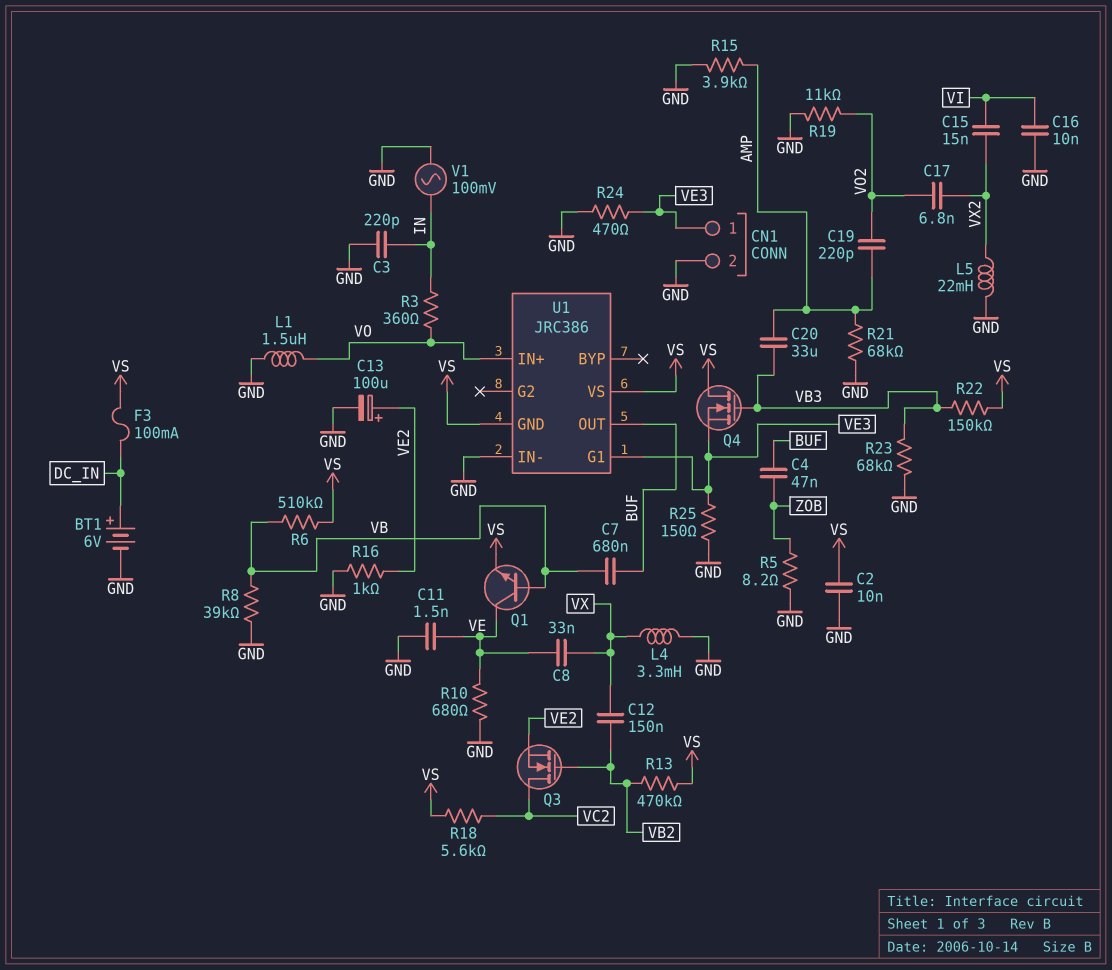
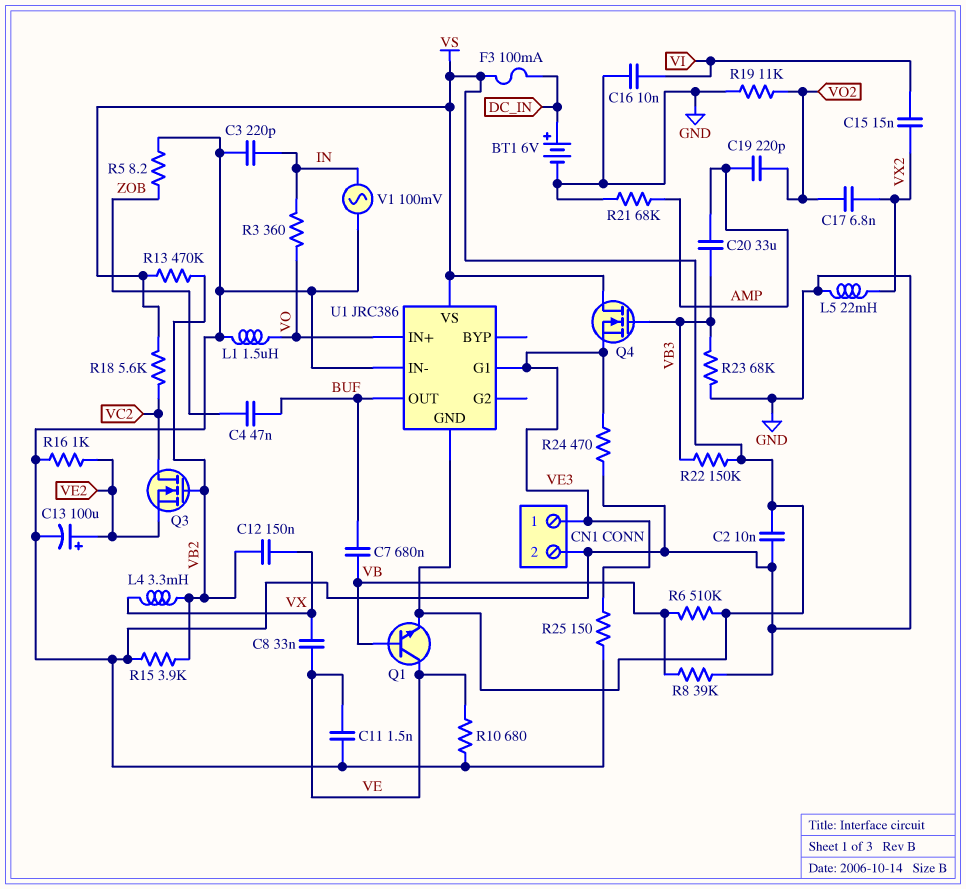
L4: 3.3mH (GND, VX) -> 3.3mH (VB2, VX)
R15: 3.9k (AMP, GND) -> 3.9k (GND, VB2)

